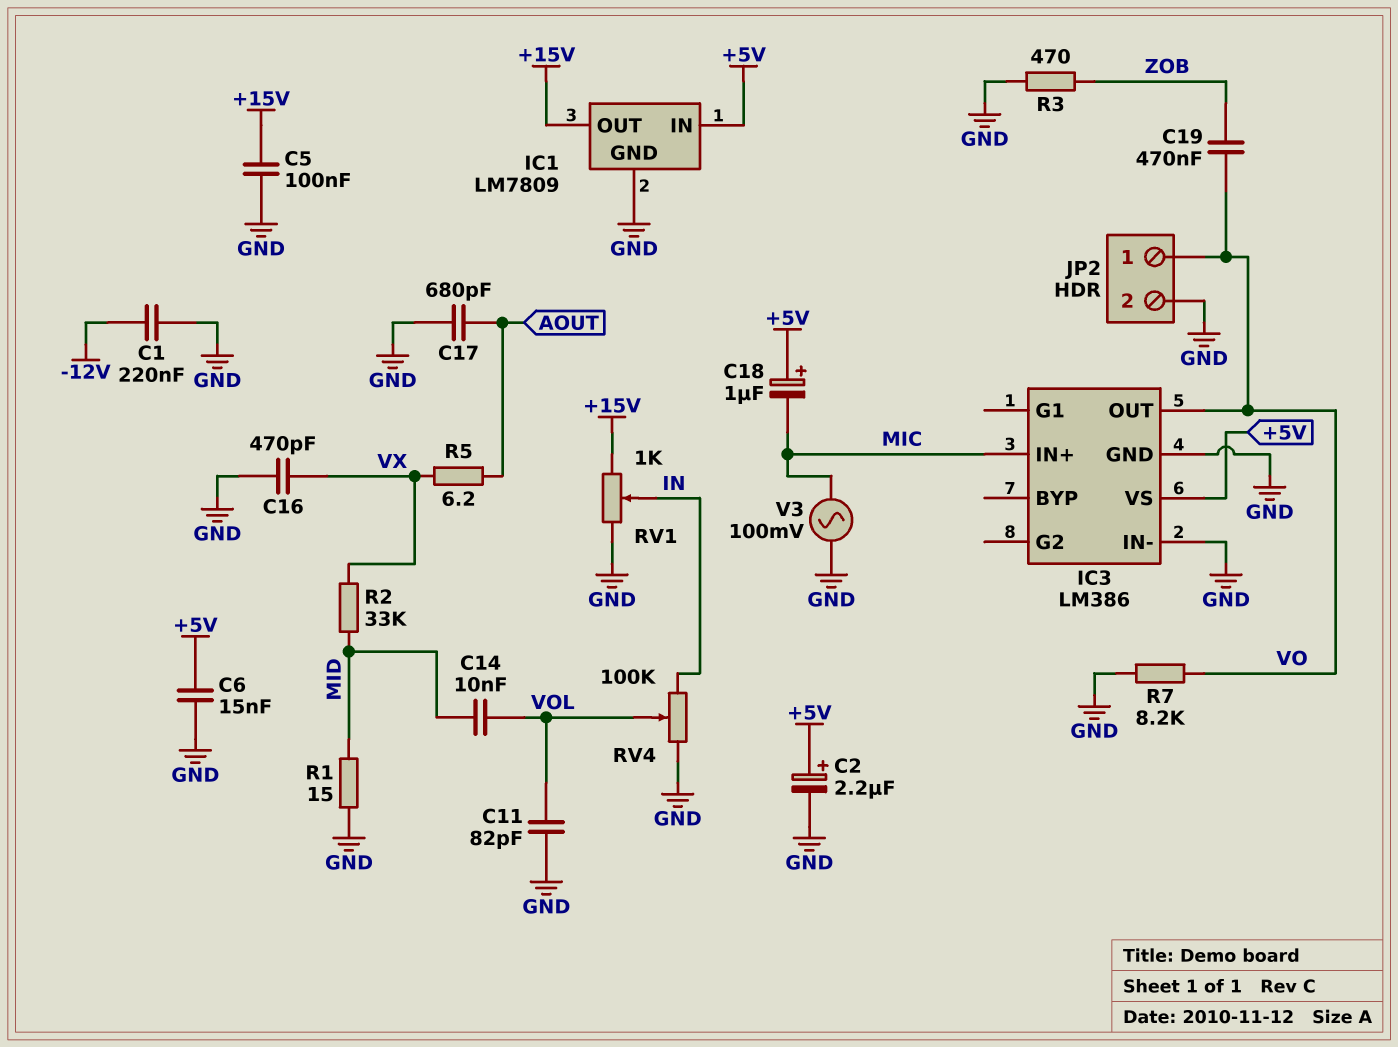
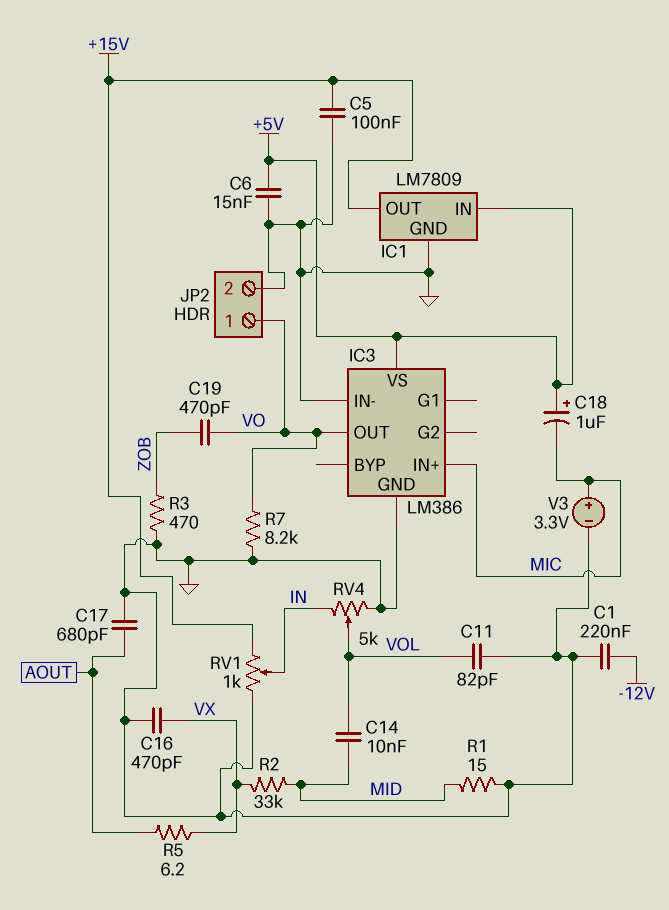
C2: 2.2uF (plus +5V, minus GND) -> none
C19: 470nF (VO, ZOB) -> 470pF (VO, ZOB)
RV4: 100k (GND, IN, wiper VOL) -> 5k (GND, IN, wiper VOL)
V3: AC 100mV (GND, MIC) -> 3.3V (plus MIC, minus GND)

